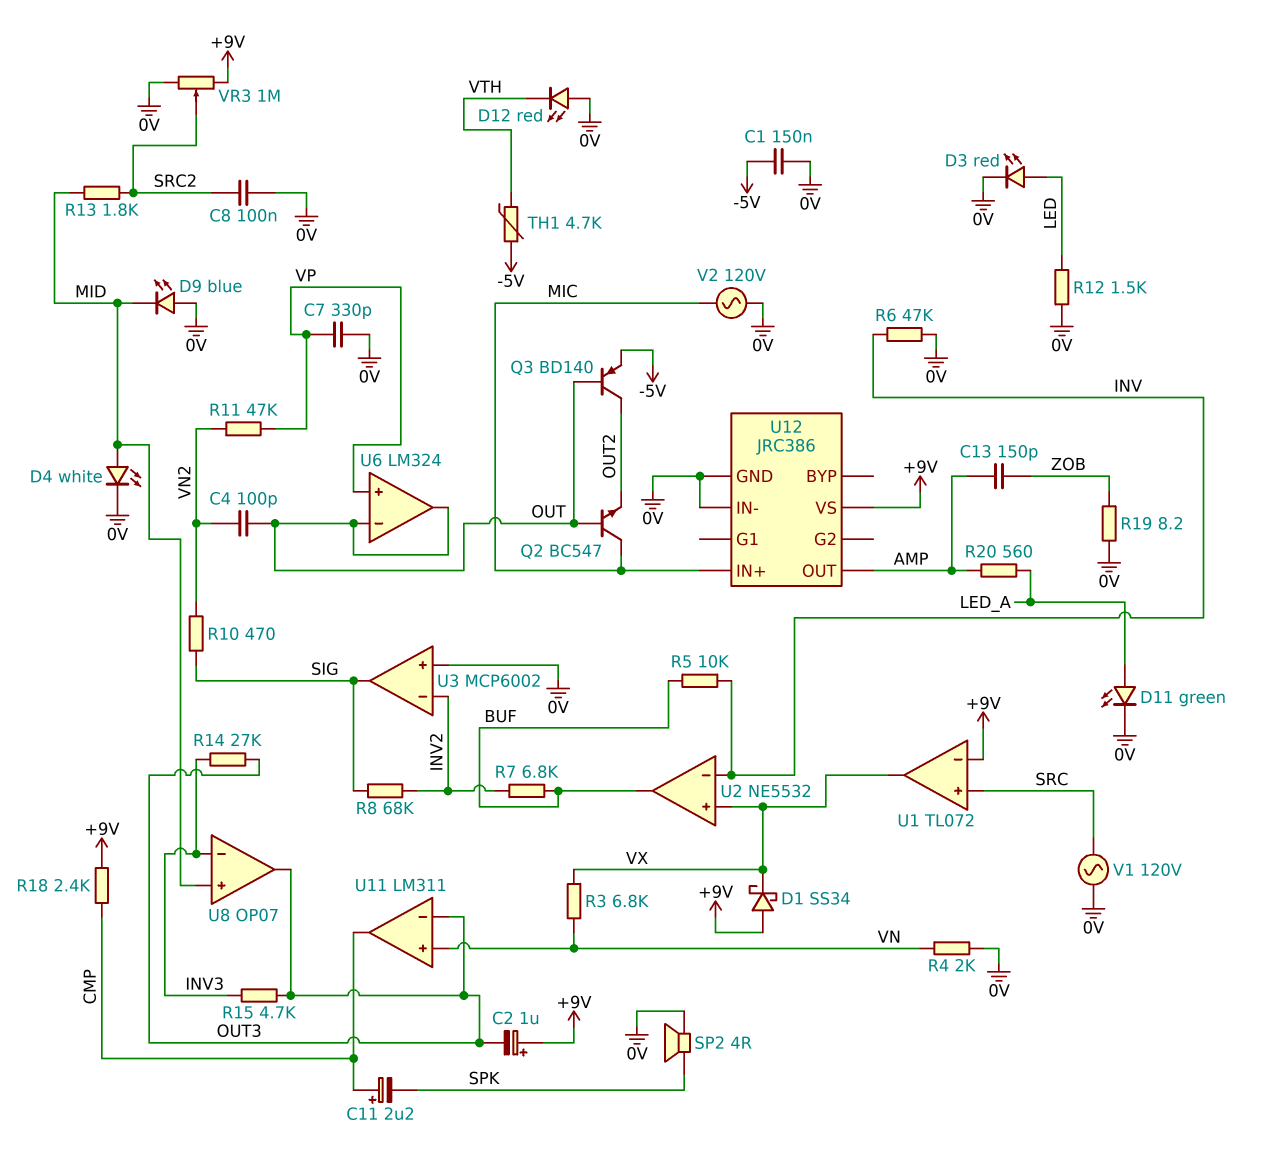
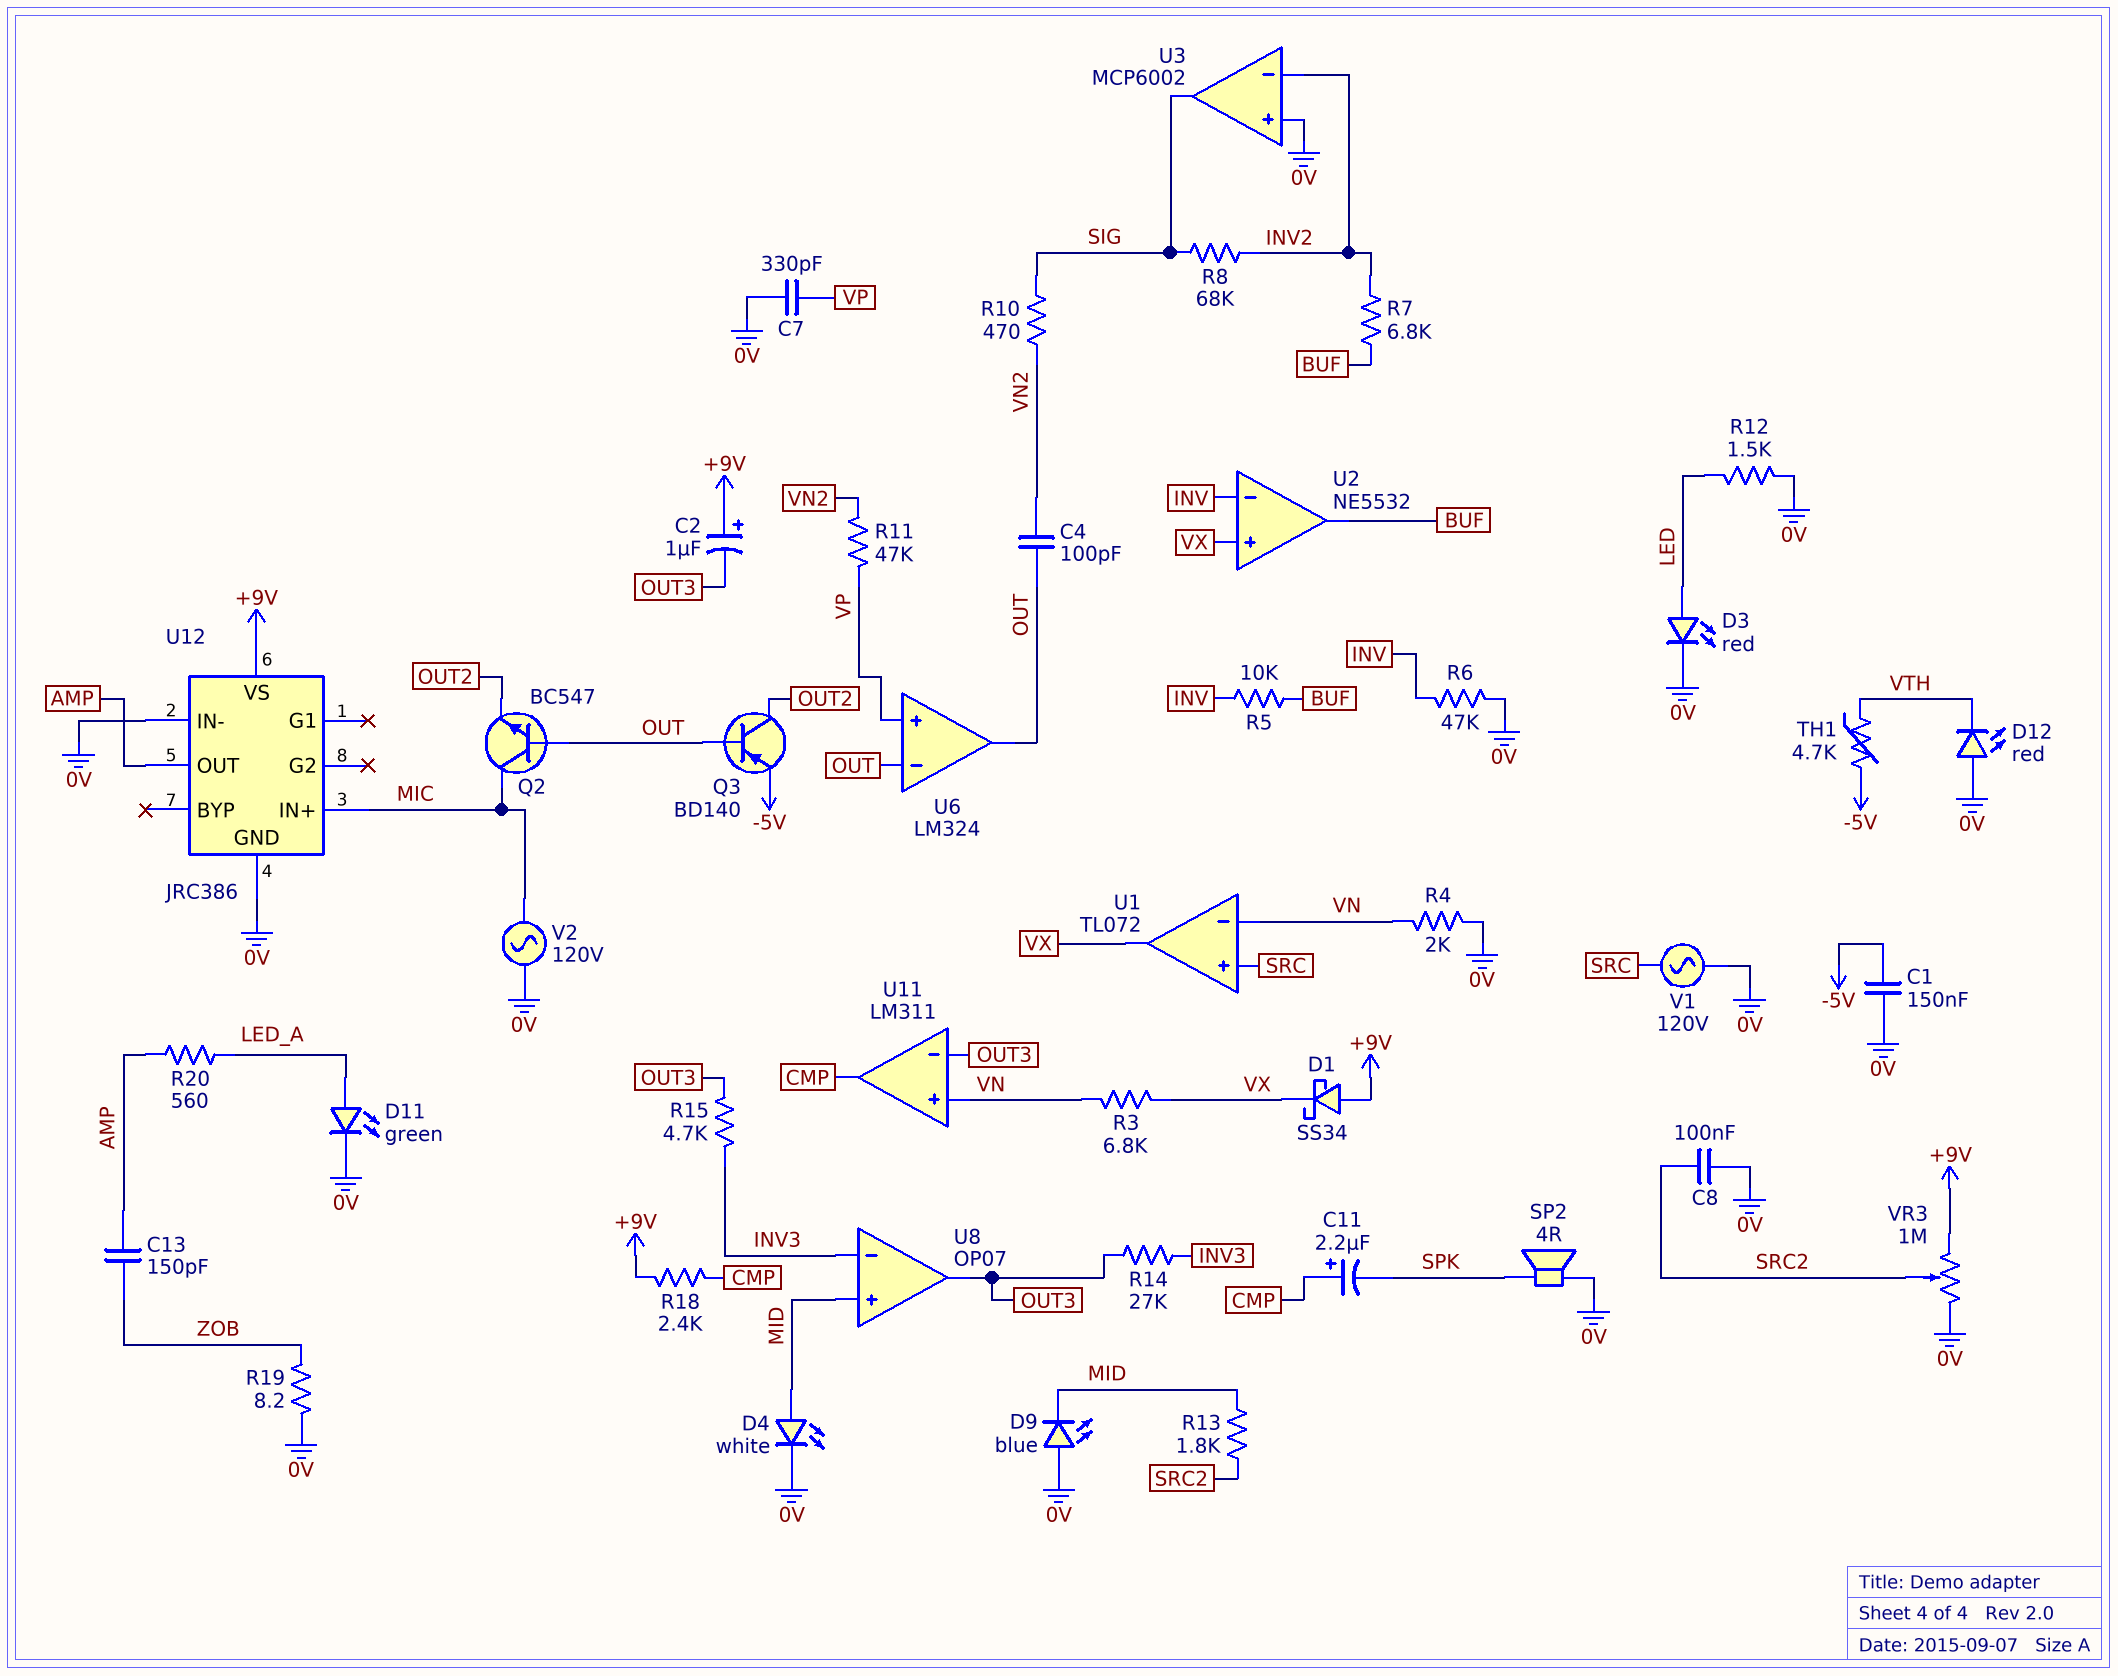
U1 pin in-: +9V -> VN

